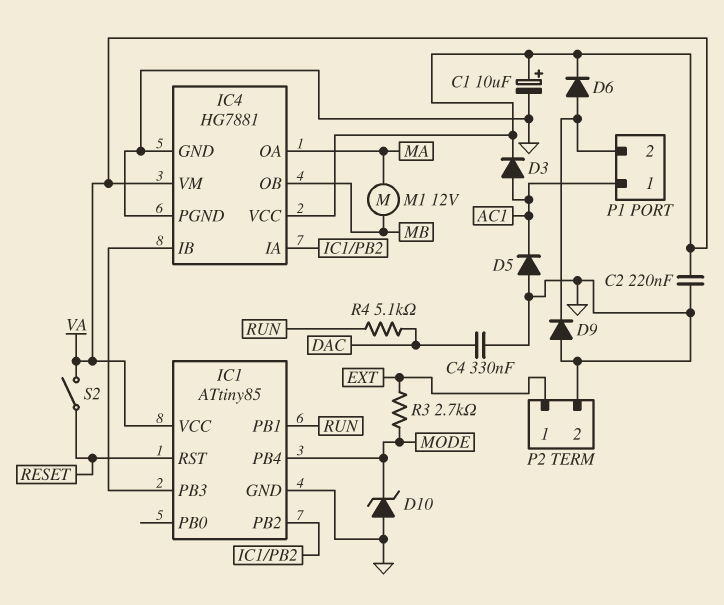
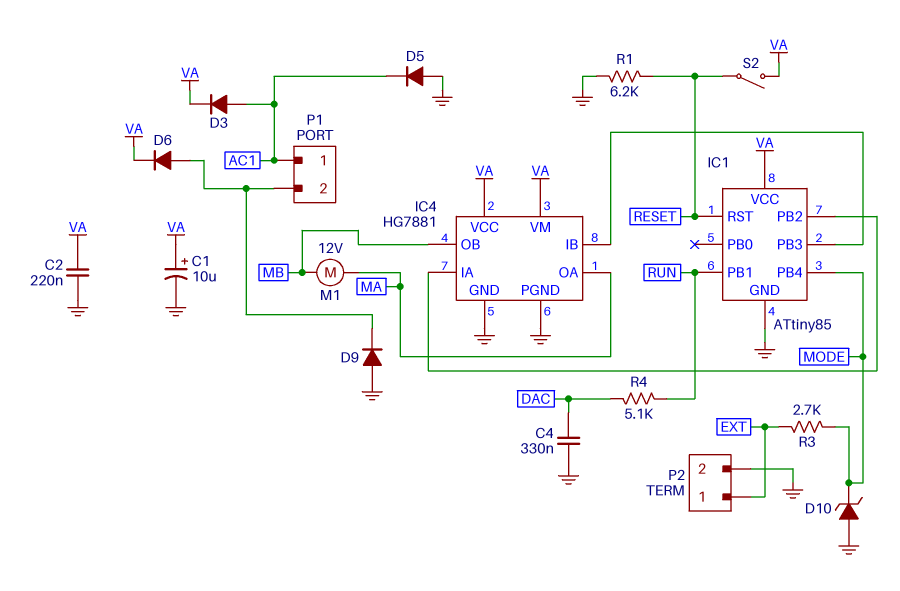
R1: none -> 6.2k (GND, RESET)

